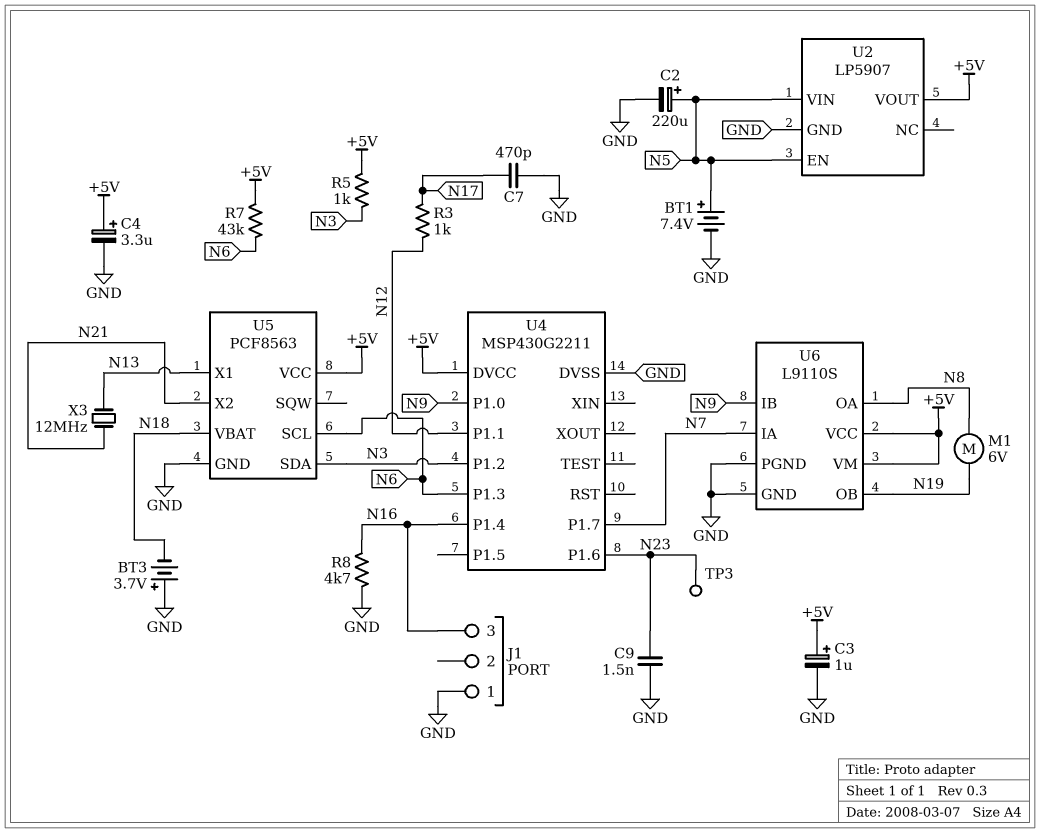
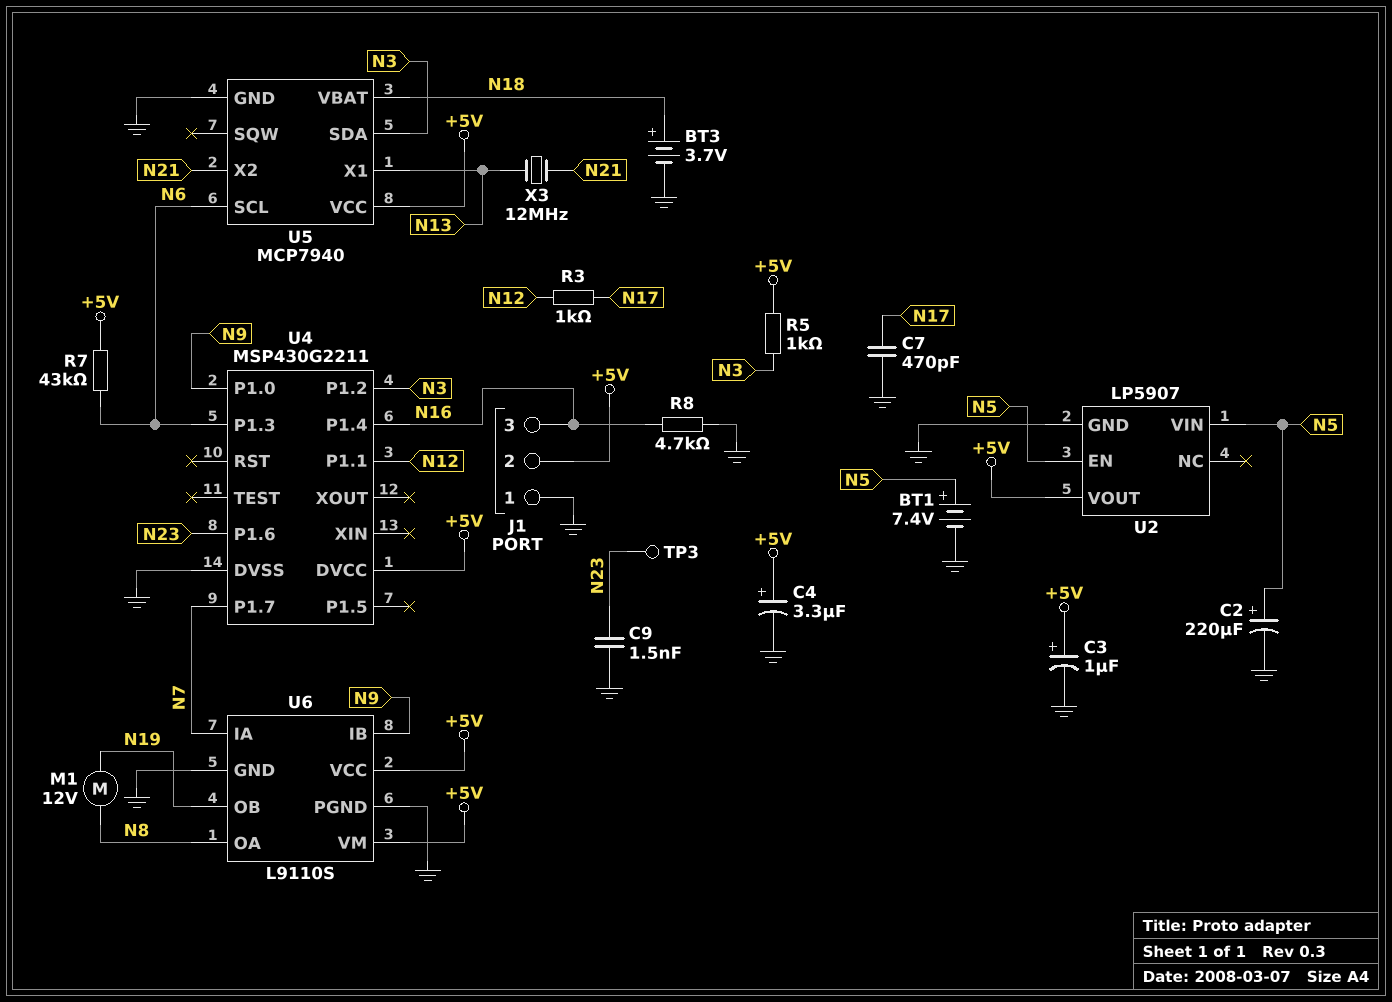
BT3: 3.7V (plus GND, minus N18) -> 3.7V (plus N18, minus GND)
J1 pin 2: none -> +5V
M1: motor 6V (N8, N19) -> motor 12V (N8, N19)
U5: PCF8563 -> MCP7940

